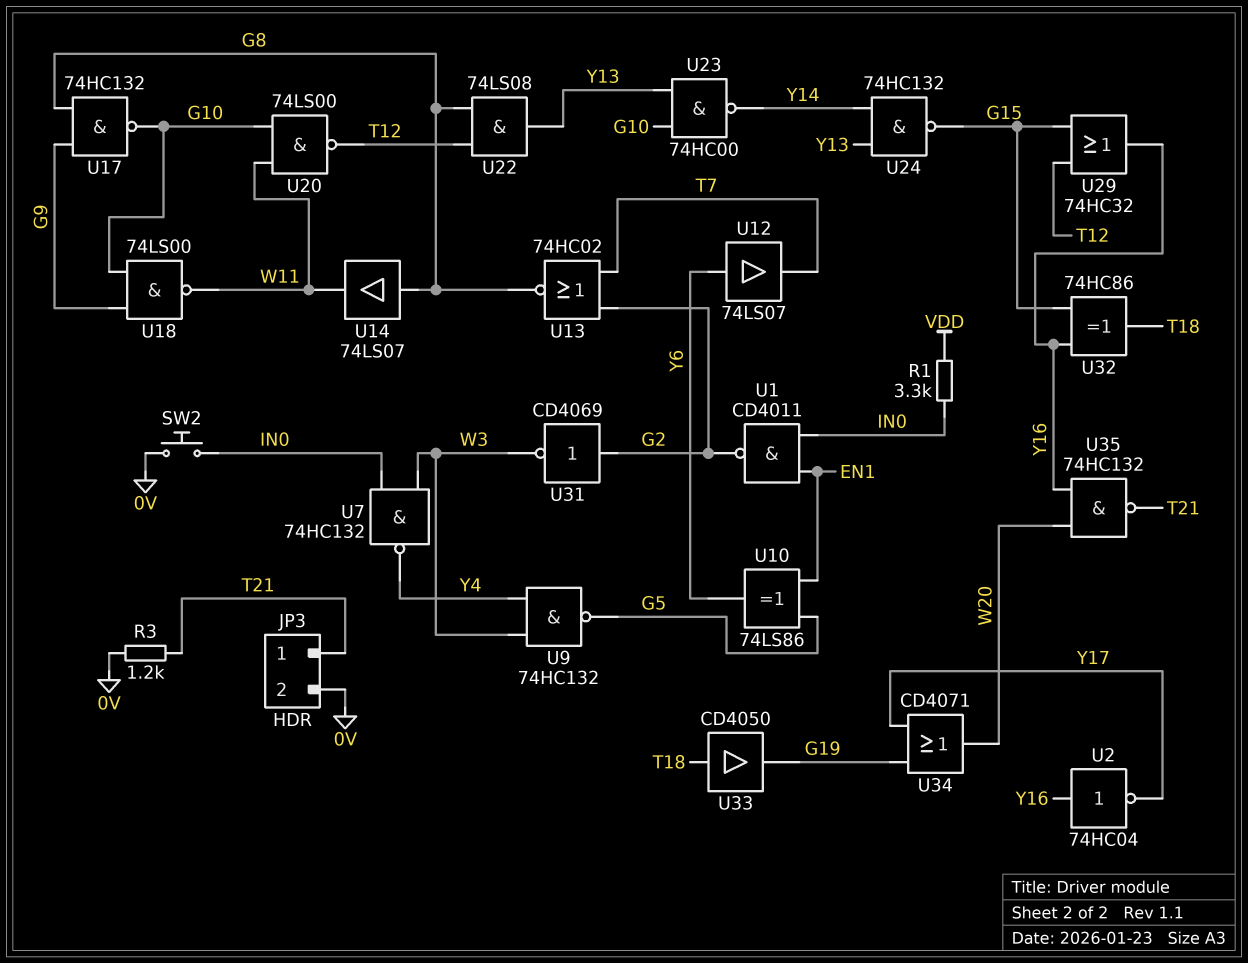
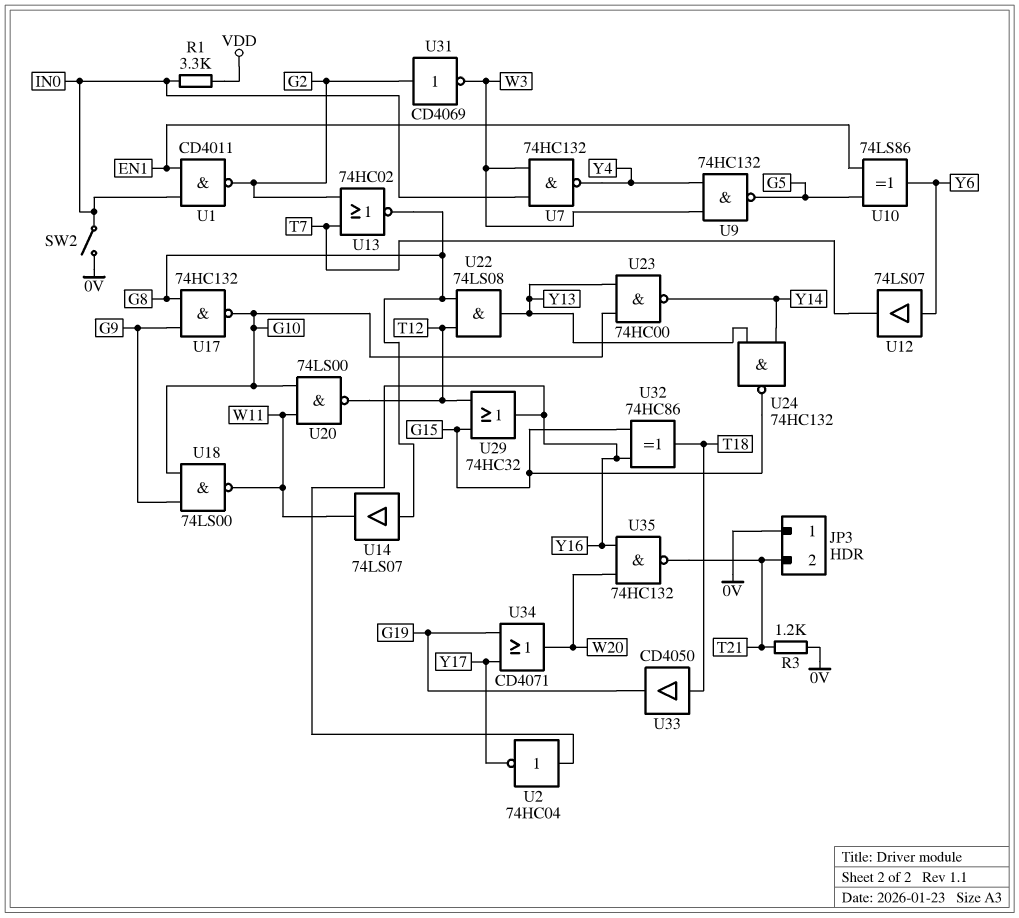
JP3 pin 1: T21 -> 0V
JP3 pin 2: 0V -> T21
SW2: button (0V, IN0) -> switch (0V, IN0)

